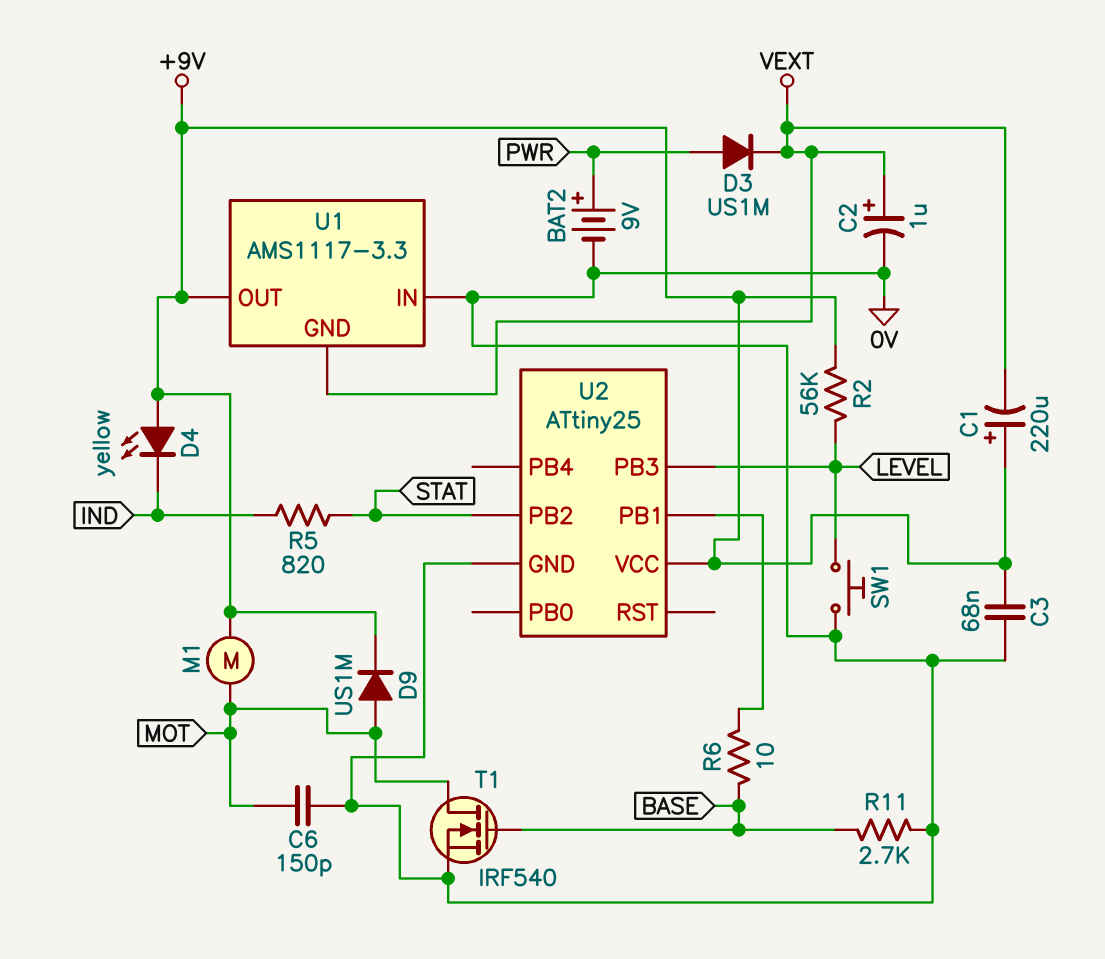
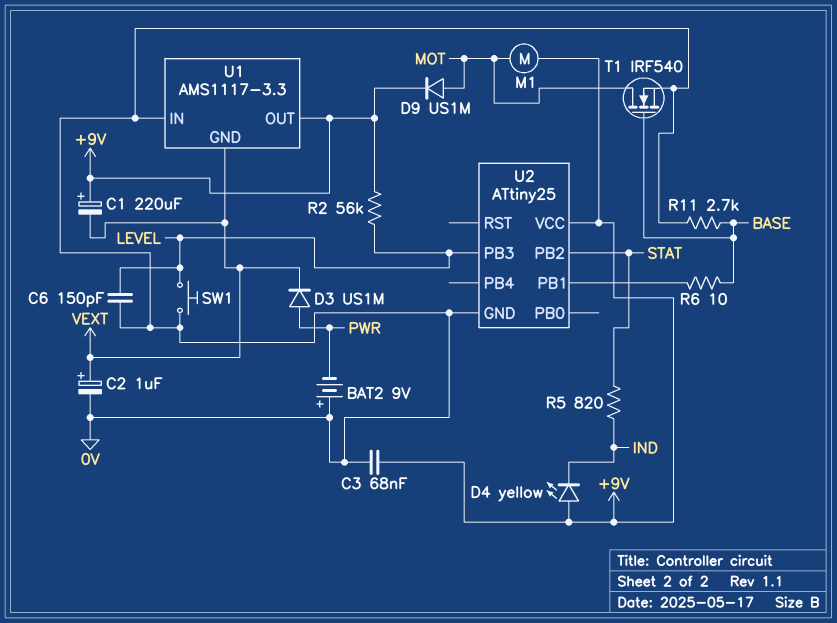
BAT2: 9V (plus PWR, minus 0V) -> 9V (plus 0V, minus PWR)
C6: 150pF (0V, MOT) -> 150pF (0V, LEVEL)

